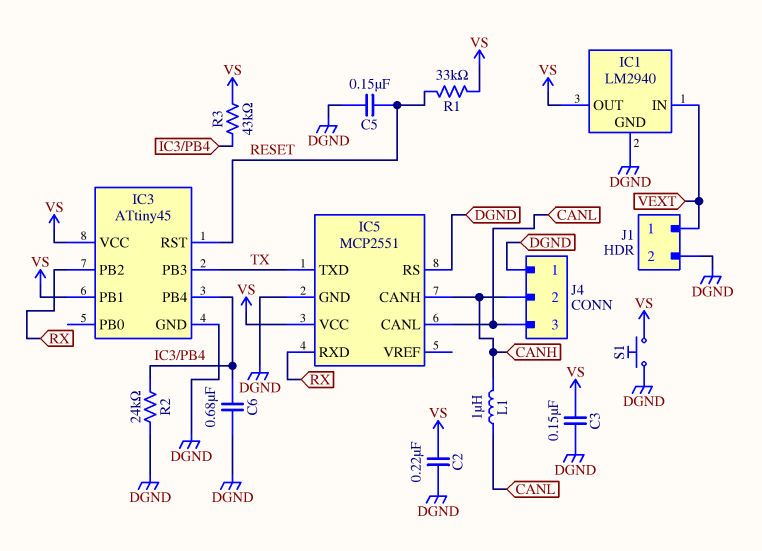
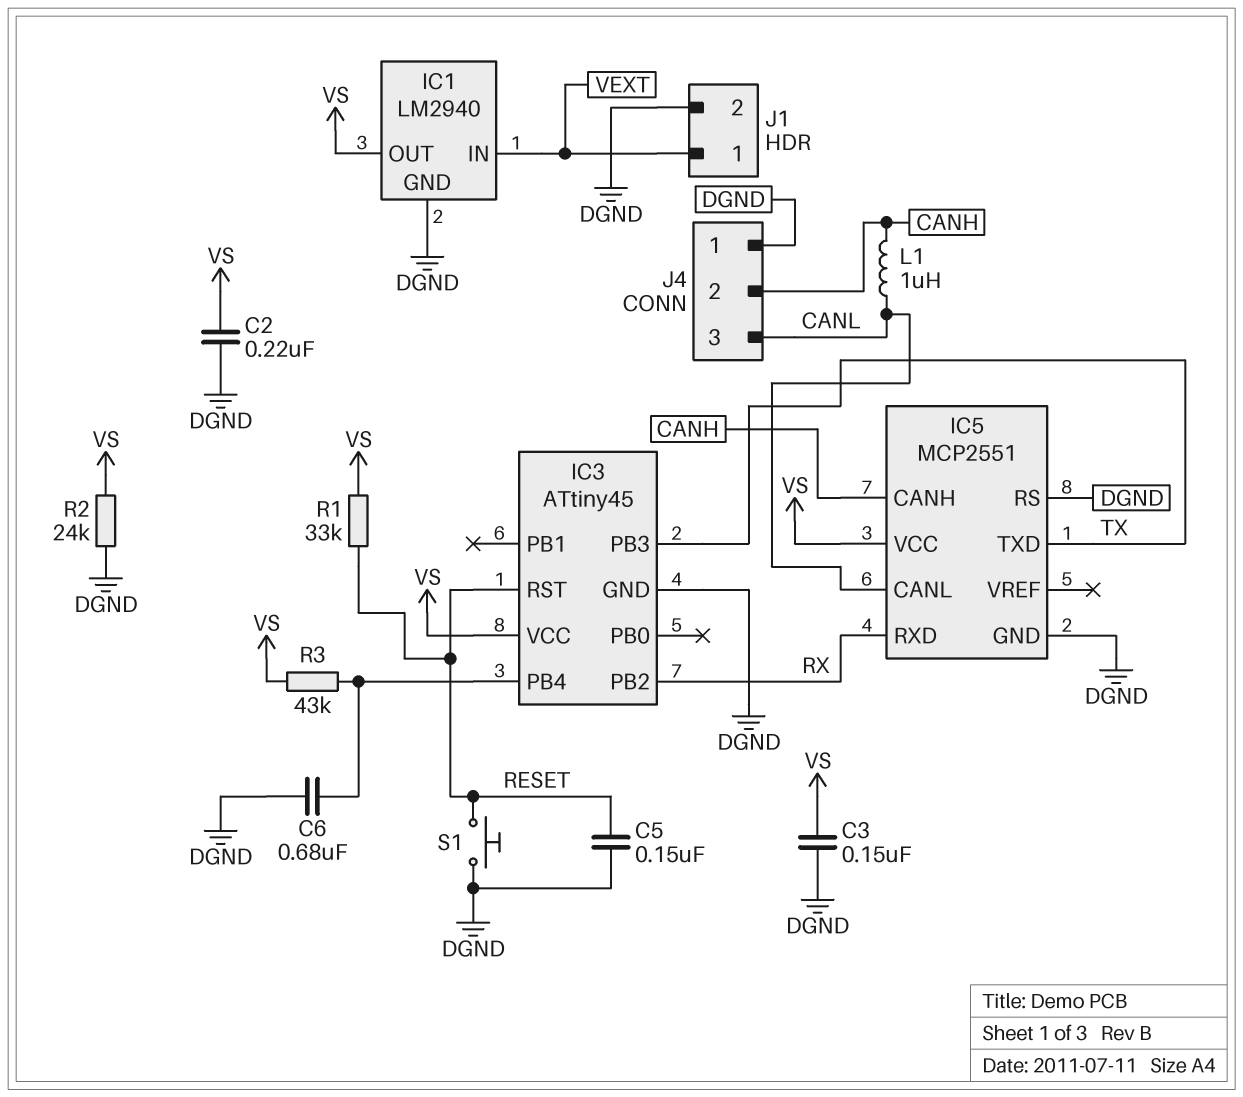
IC3 pin PB1: VS -> none
R2: 24k (DGND, IC3/PB4) -> 24k (DGND, VS)
S1: button (DGND, VS) -> button (DGND, RESET)

